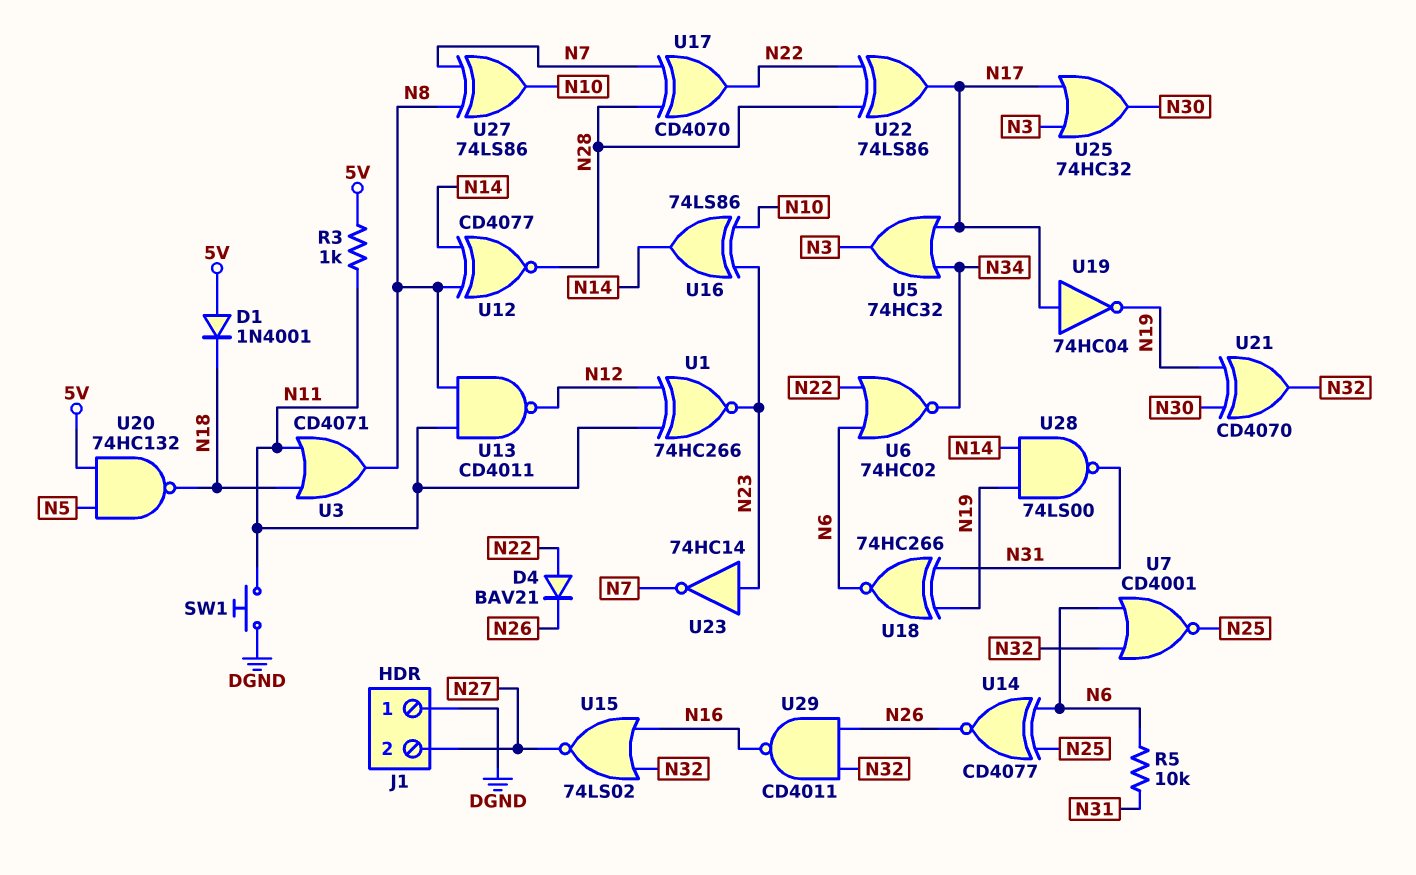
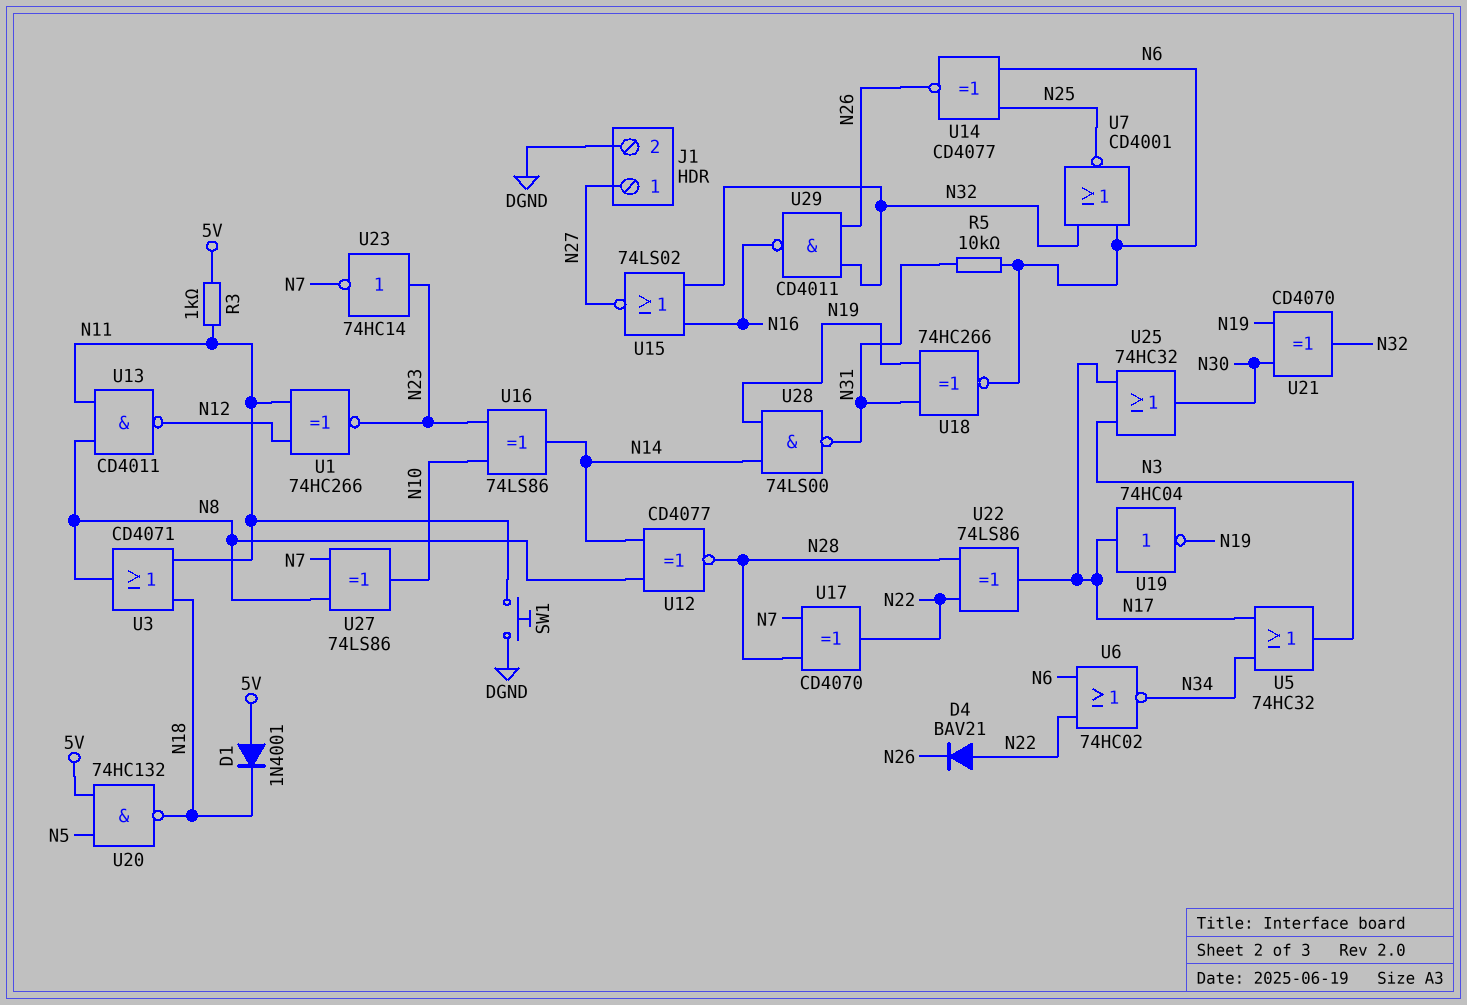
J1 pin 1: DGND -> N27
J1 pin 2: N27 -> DGND

